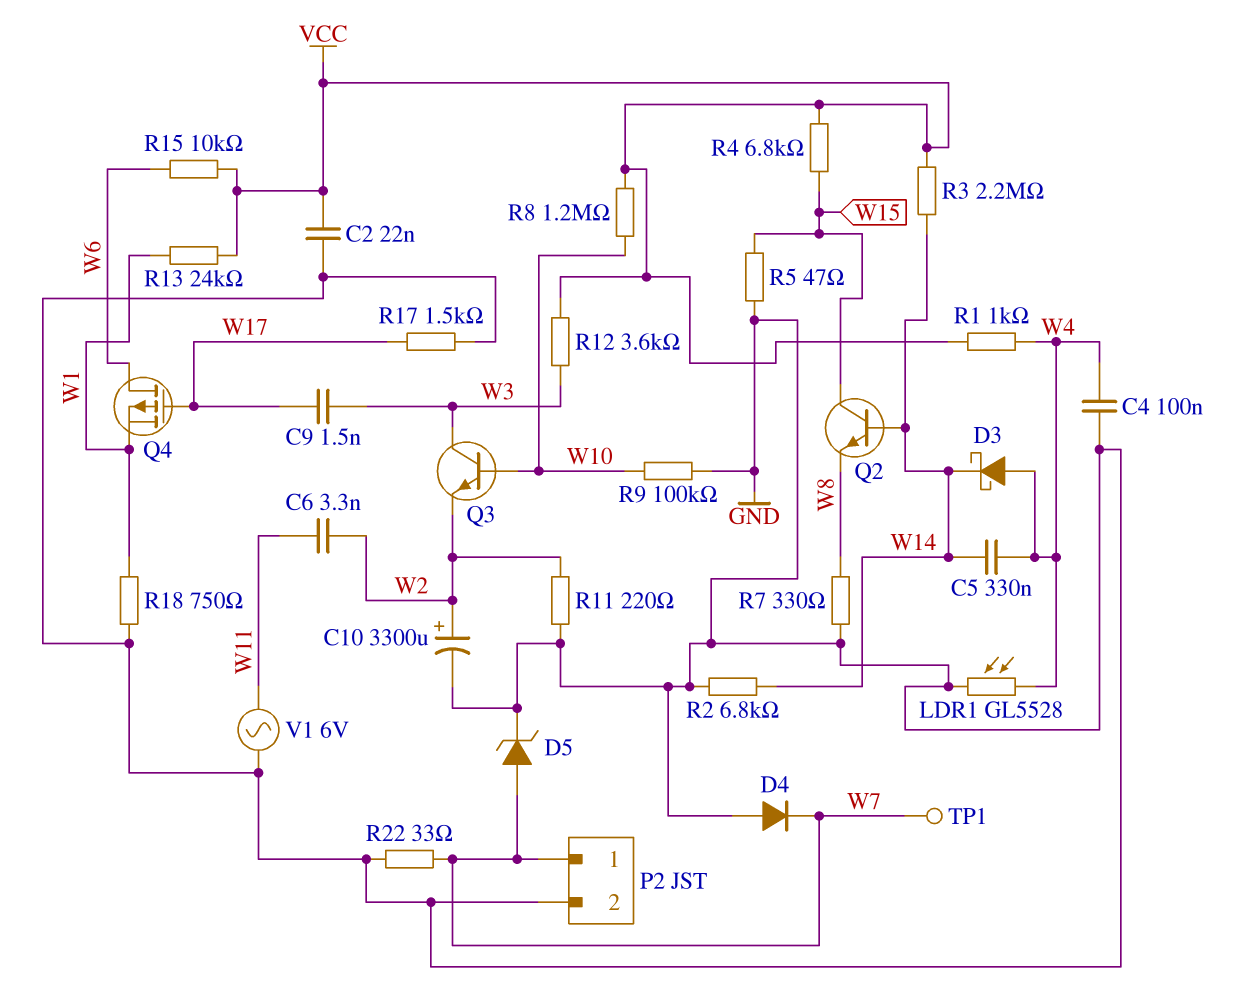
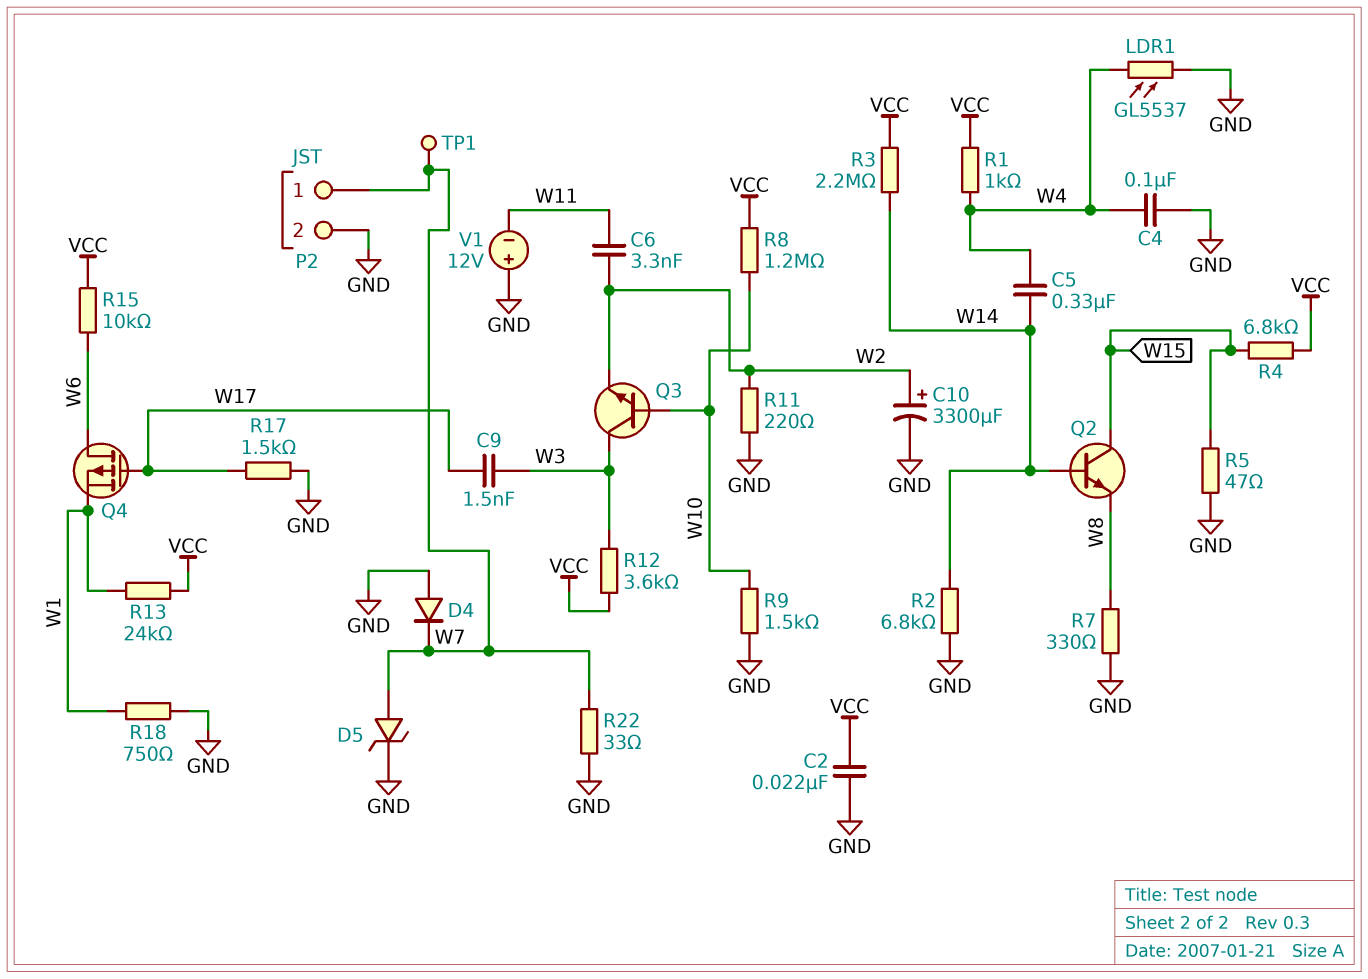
D3: schottky (A W4, K W14) -> none
LDR1: GL5528 (GND, W4) -> GL5537 (GND, W4)
R9: 100k (GND, W10) -> 1.5k (GND, W10)
V1: AC 6V (GND, W11) -> 12V (plus GND, minus W11)

